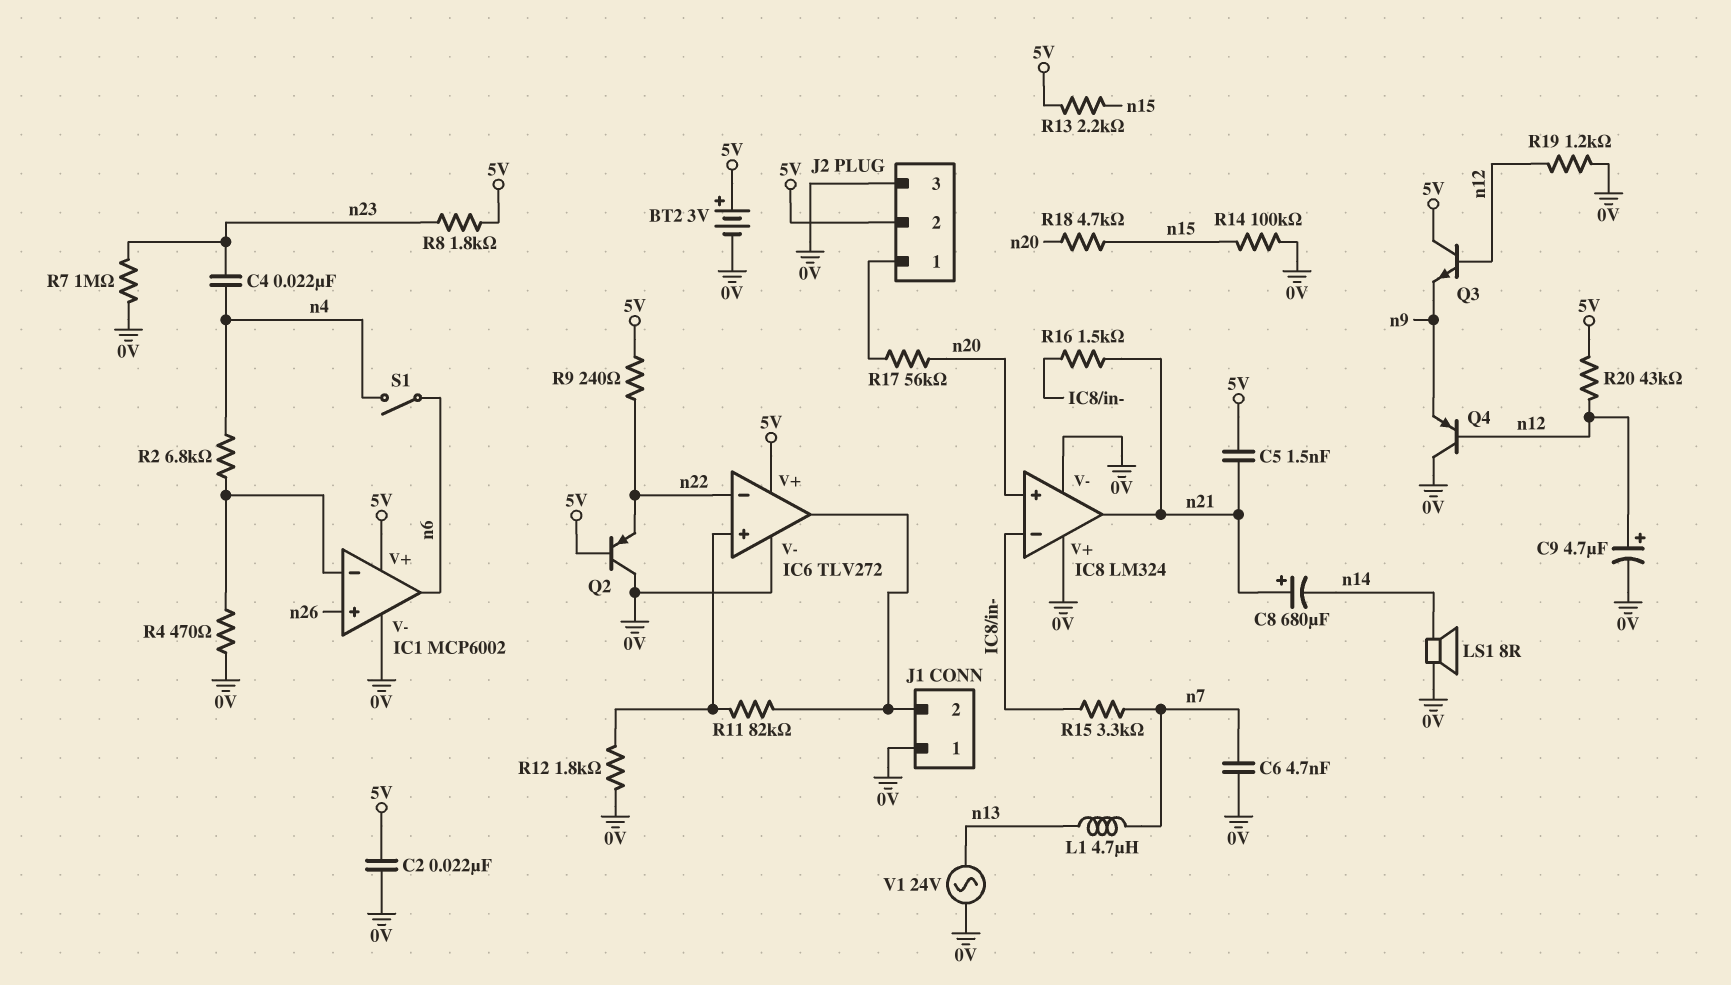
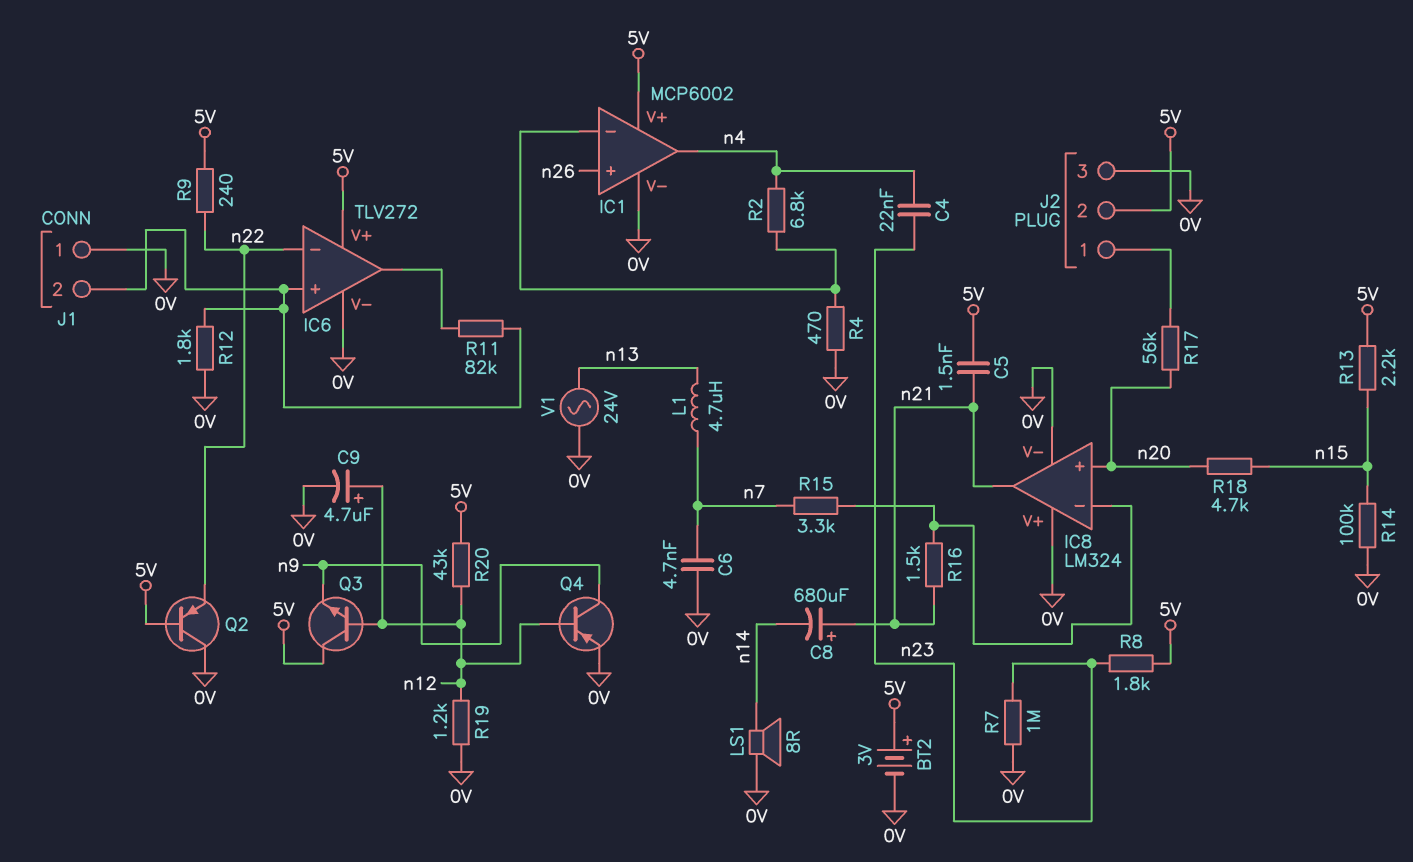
C2: 22nF (0V, 5V) -> none
IC1 pin out: n6 -> n4
J1 pin 2: IC6/out -> IC6/in+
Q4: PNP (B n12, C 0V, E n9) -> PNP (B n12, C n9, E 0V)
S1: switch (n4, n6) -> none

